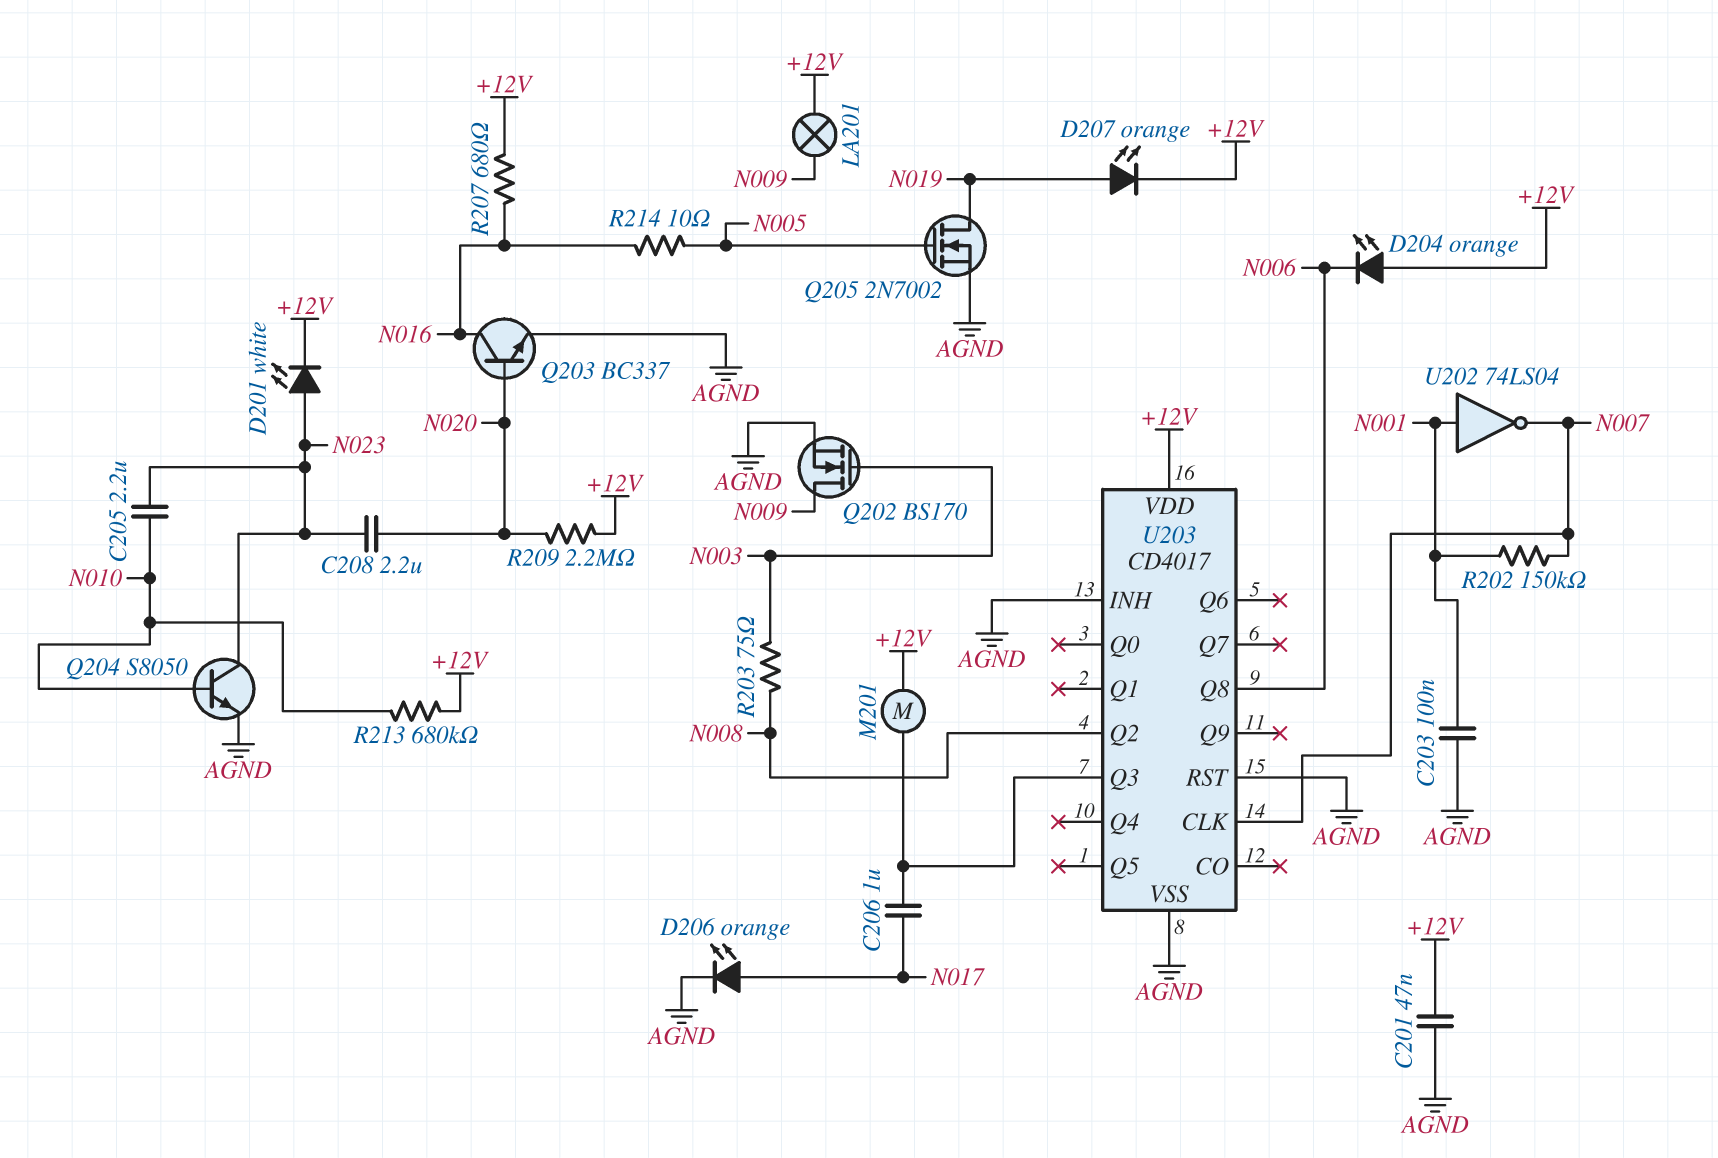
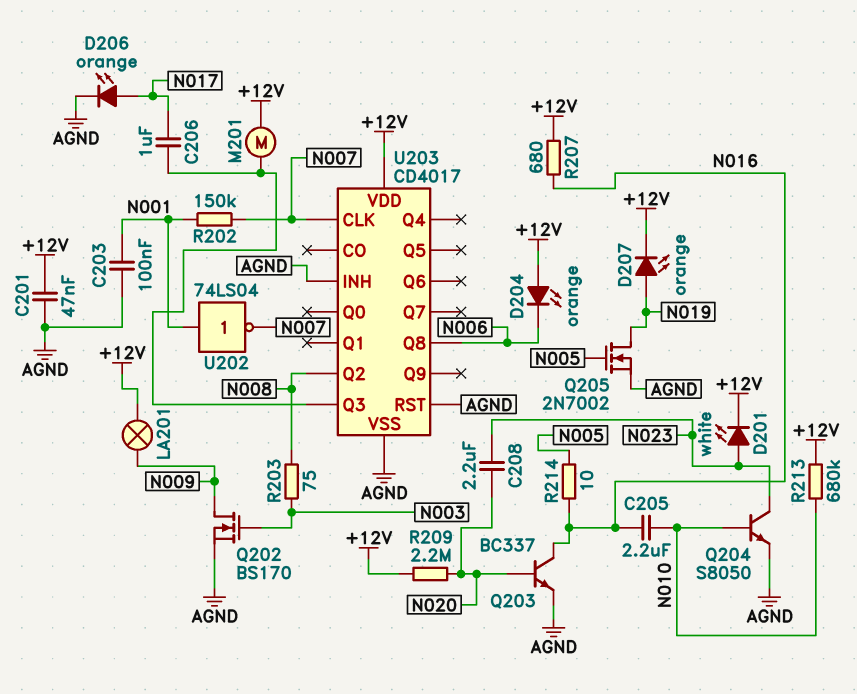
C205: 2.2uF (N010, N023) -> 2.2uF (N010, N016)

